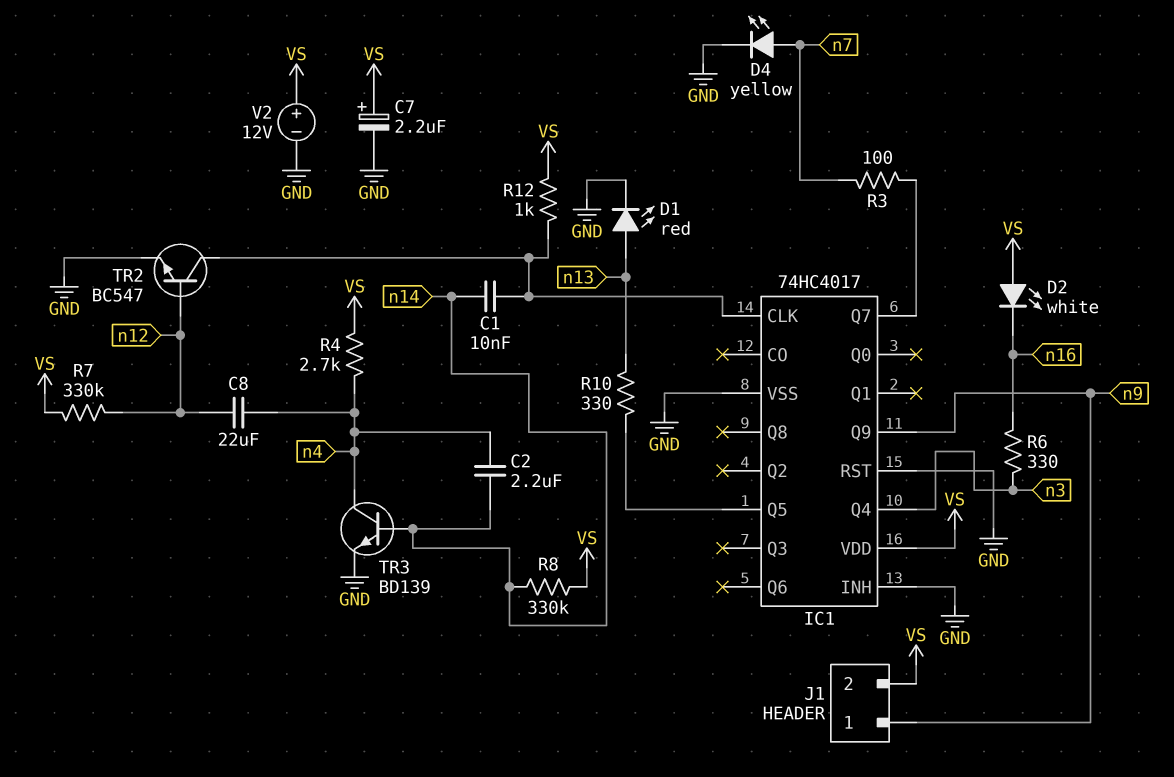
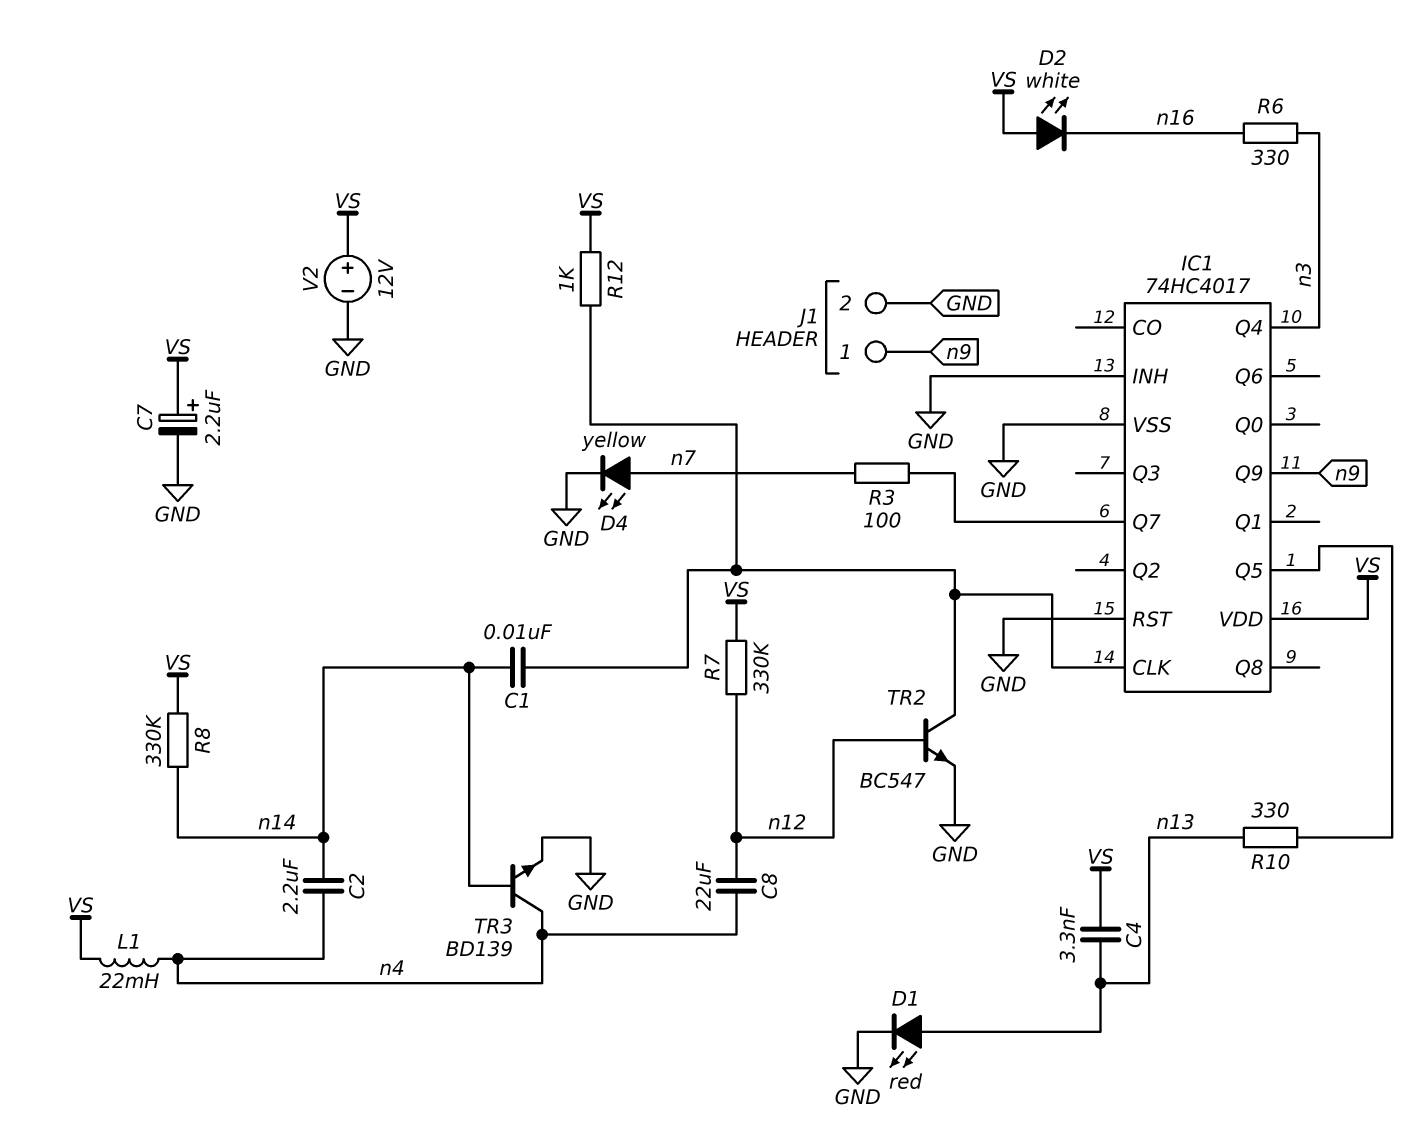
C4: none -> 3.3nF (VS, n13)
J1 pin 2: VS -> GND
L1: none -> 22mH (VS, n4)
R4: 2.7k (VS, n4) -> none

